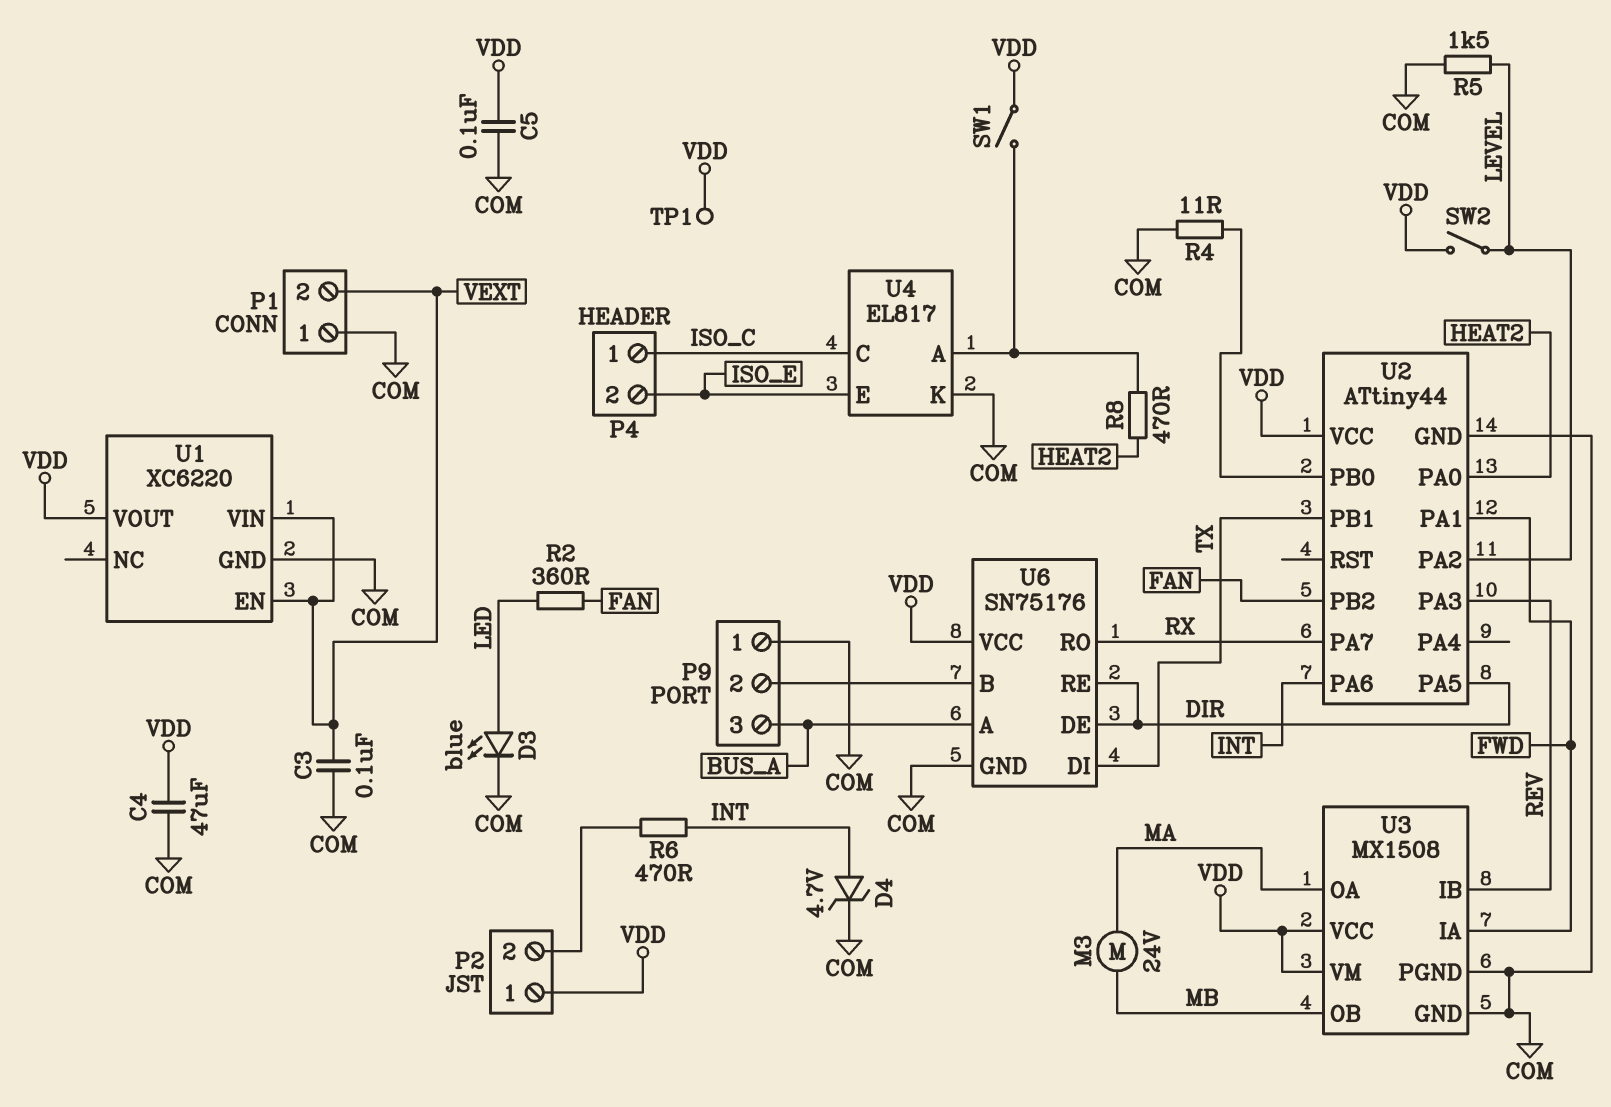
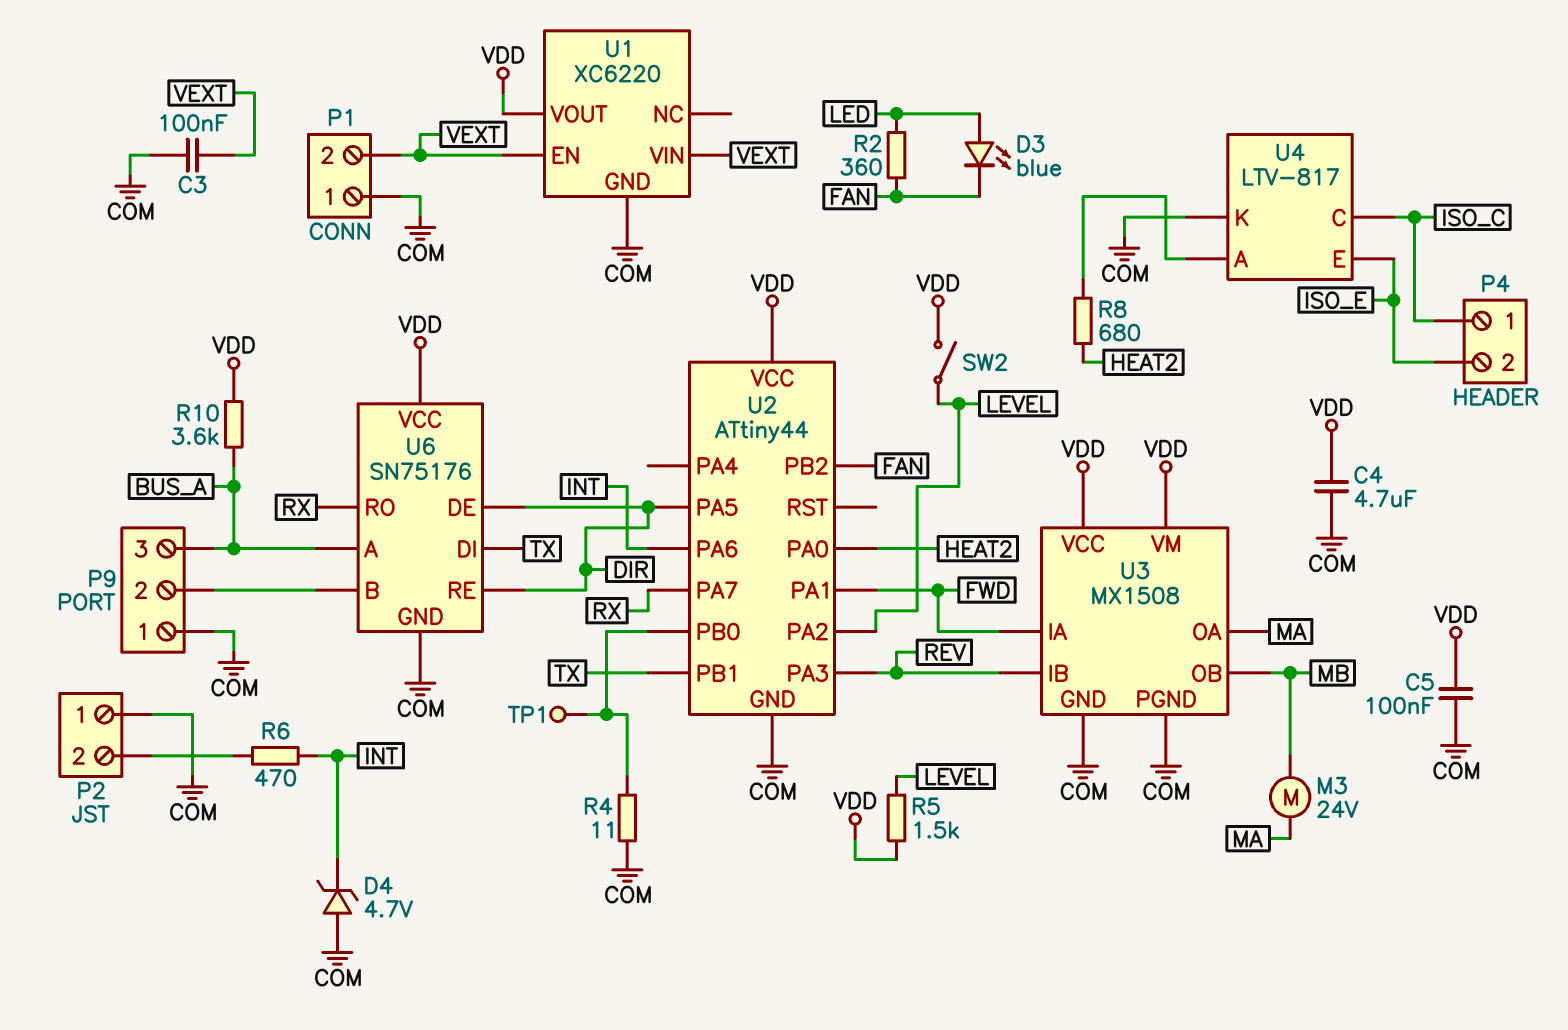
C4: 47uF (COM, VDD) -> 4.7uF (COM, VDD)
D3: LED blue (A LED, K COM) -> LED blue (A LED, K FAN)
D4: zener 4.7V (A INT, K COM) -> zener 4.7V (A COM, K INT)
P2 pin 1: VDD -> COM
R5: 1.5k (COM, LEVEL) -> 1.5k (LEVEL, VDD)
R8: 470 (HEAT2, U4/A) -> 680 (HEAT2, U4/A)
R10: none -> 3.6k (BUS_A, VDD)
SW1: switch (U4/A, VDD) -> none
TP1: test point (VDD) -> test point (U2/PB0)
U4: EL817 -> LTV-817

